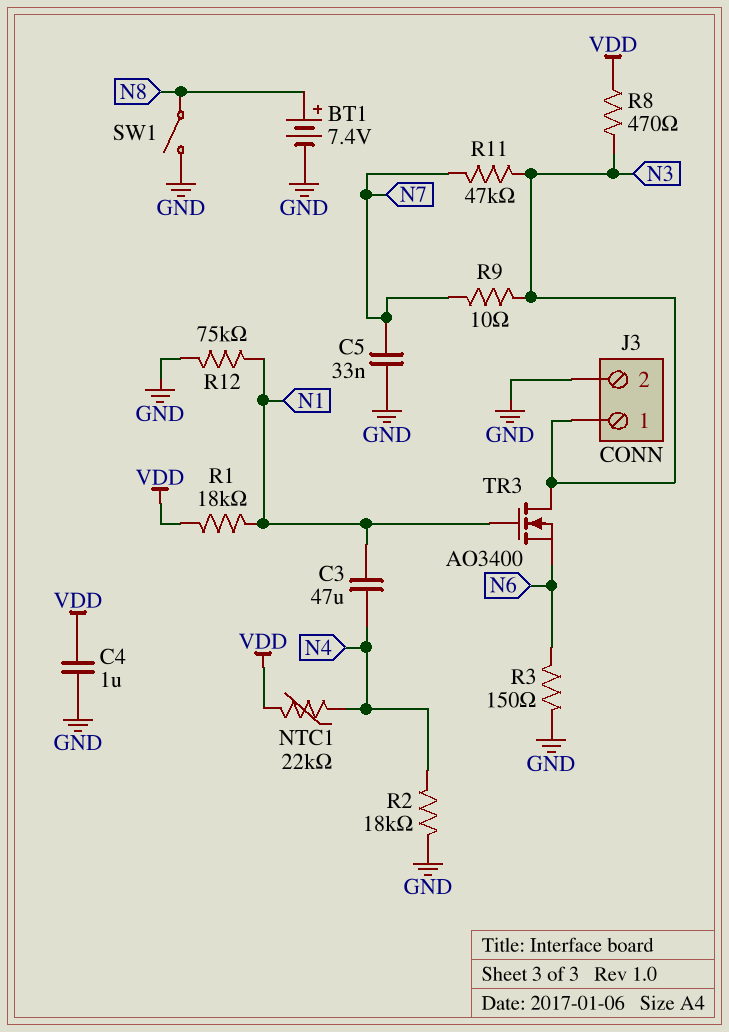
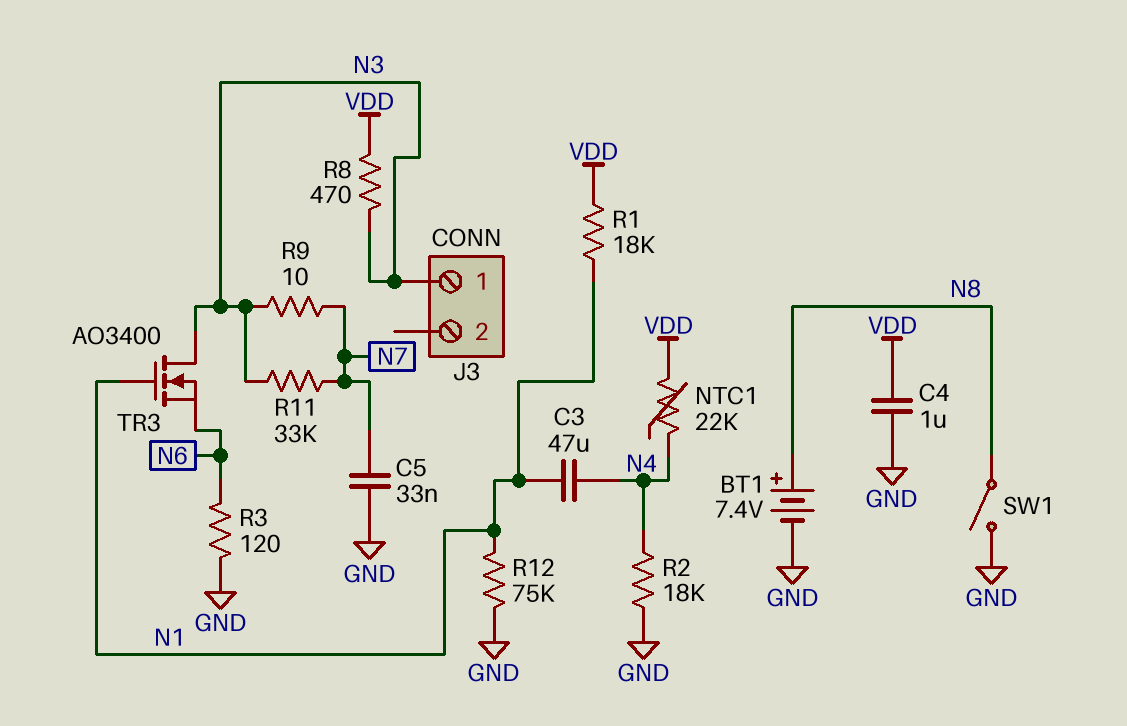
J3 pin 2: GND -> none
R3: 150 (GND, N6) -> 120 (GND, N6)
R11: 47k (N3, N7) -> 33k (N3, N7)

